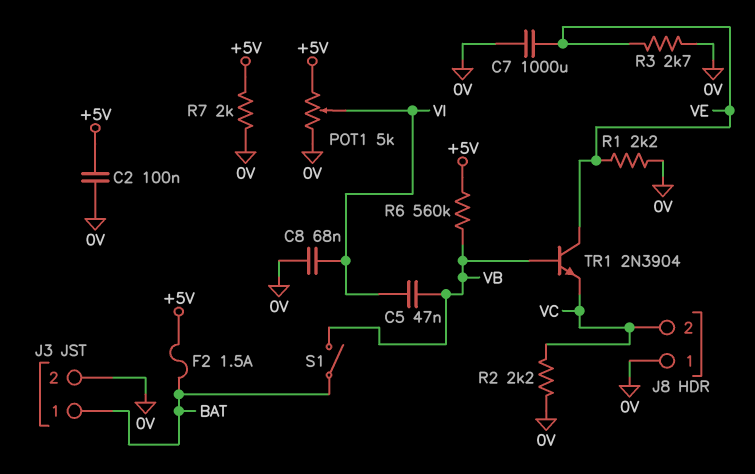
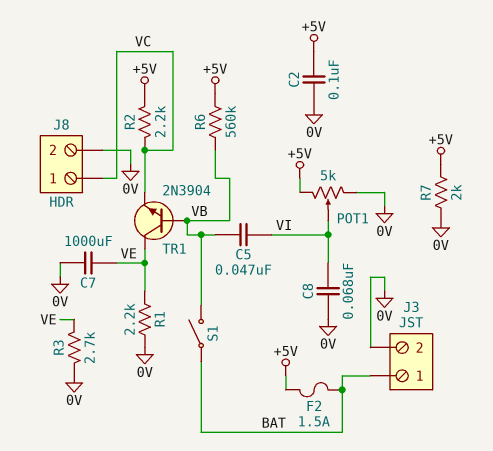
J8 pin 1: 0V -> VC
J8 pin 2: VC -> 0V
R2: 2.2k (0V, VC) -> 2.2k (+5V, VC)

